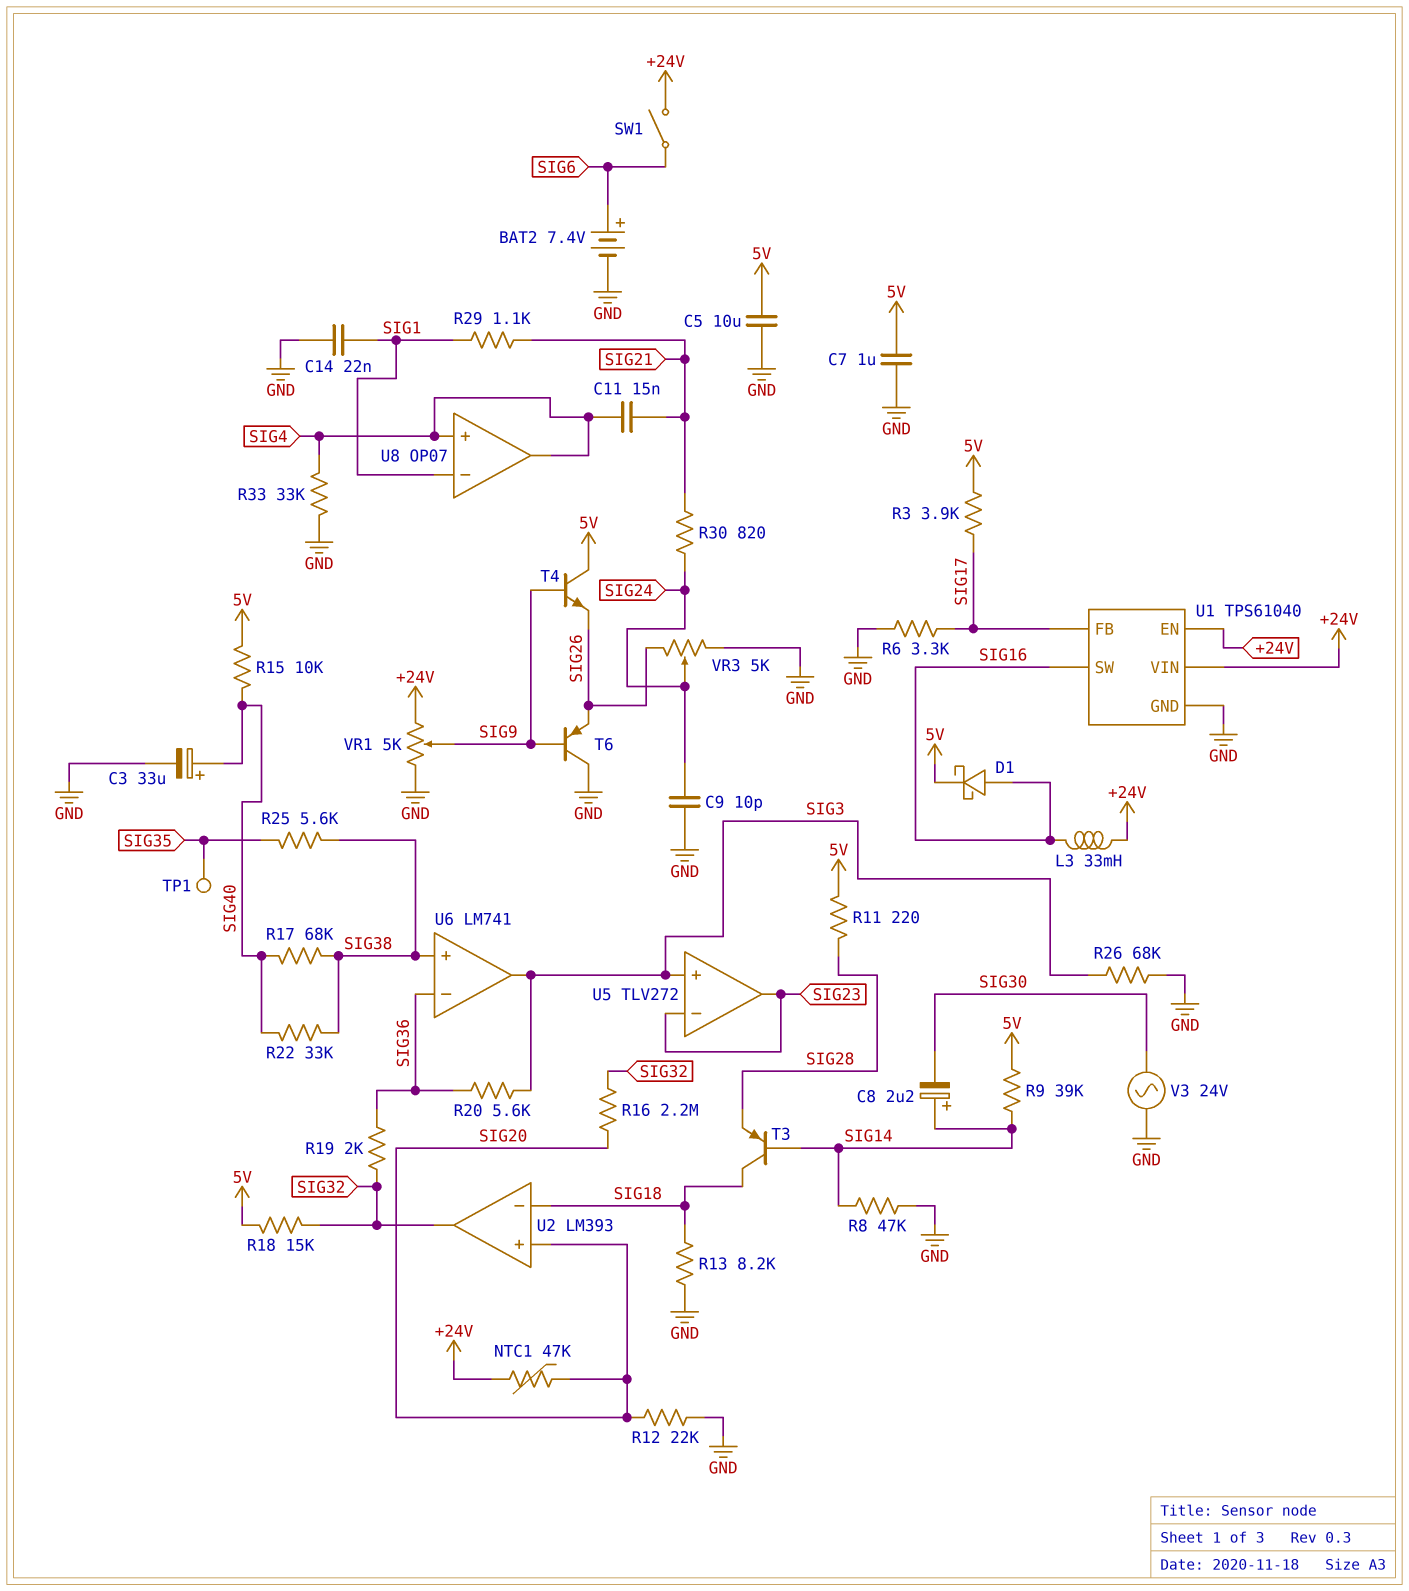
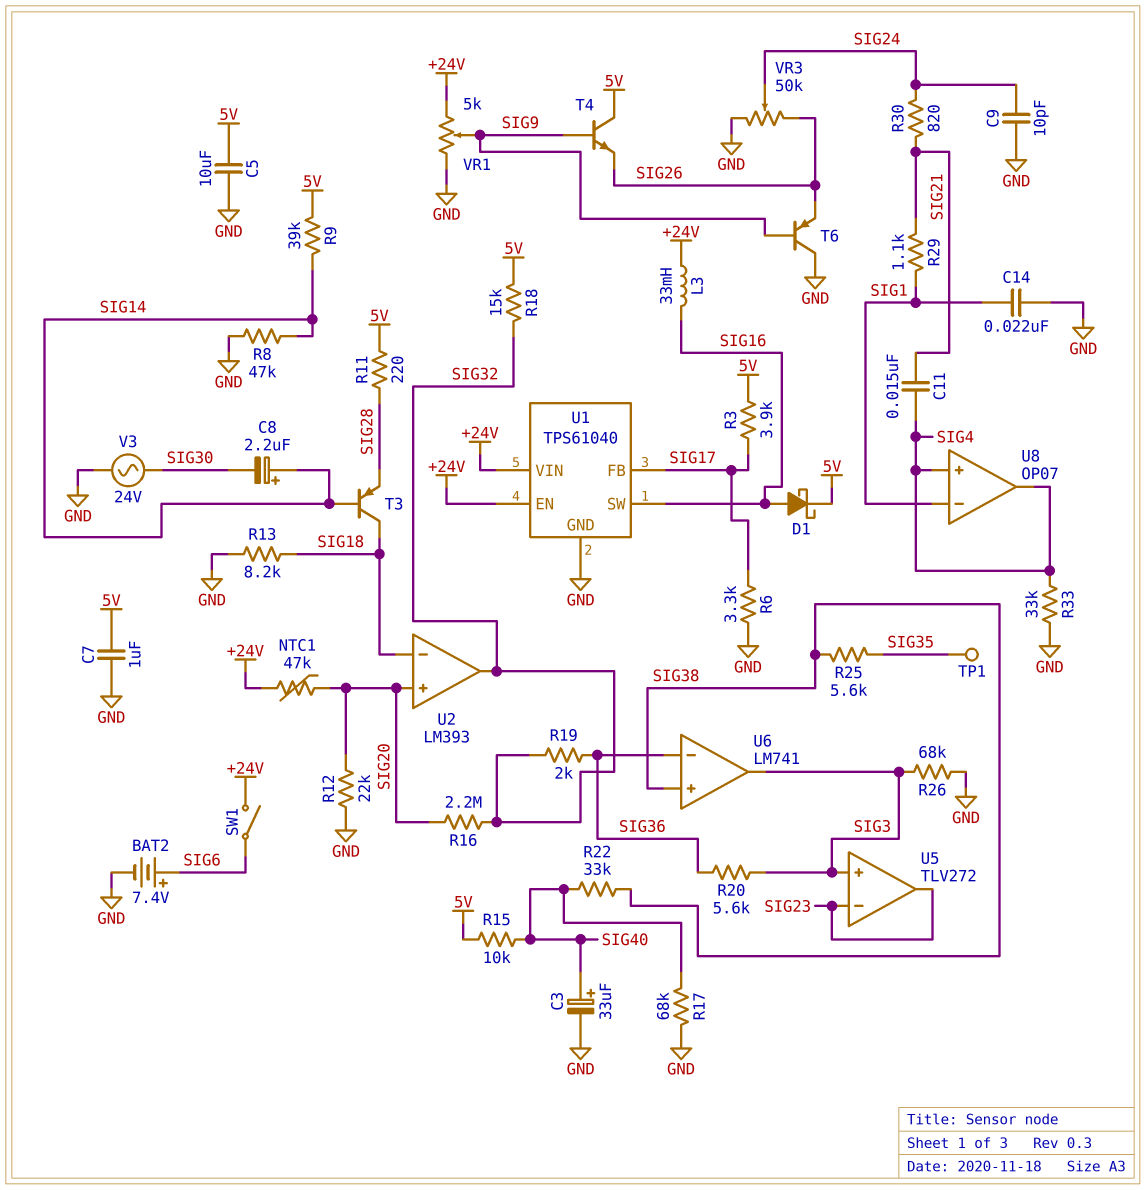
R17: 68k (SIG38, SIG40) -> 68k (GND, SIG40)
VR3: 5k (GND, SIG26, wiper SIG24) -> 50k (GND, SIG26, wiper SIG24)

